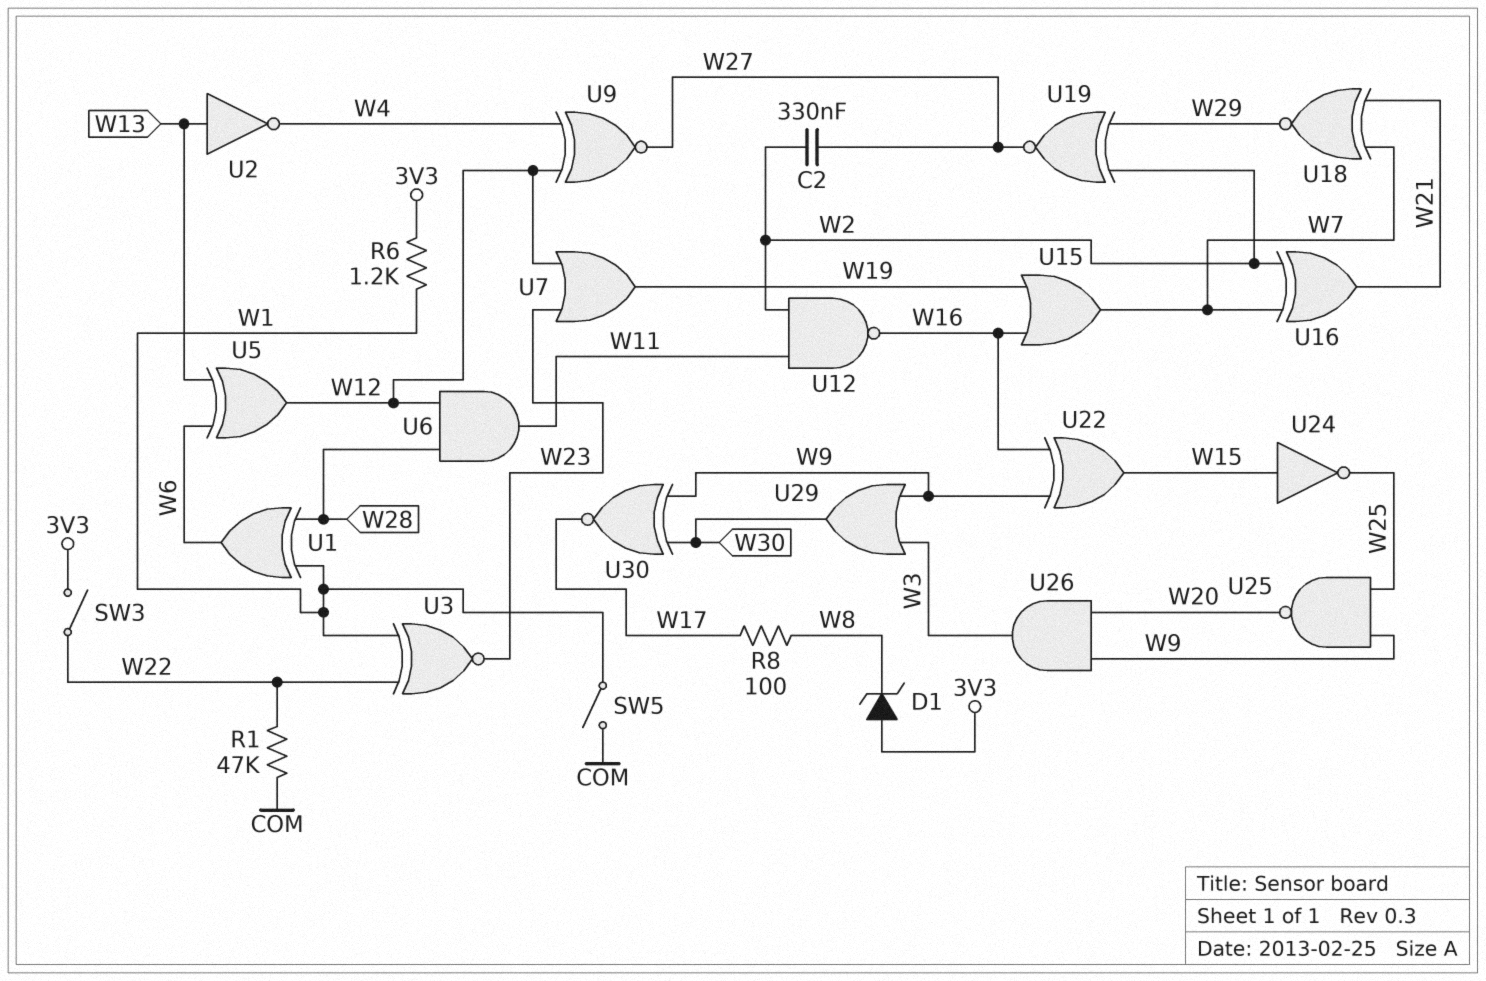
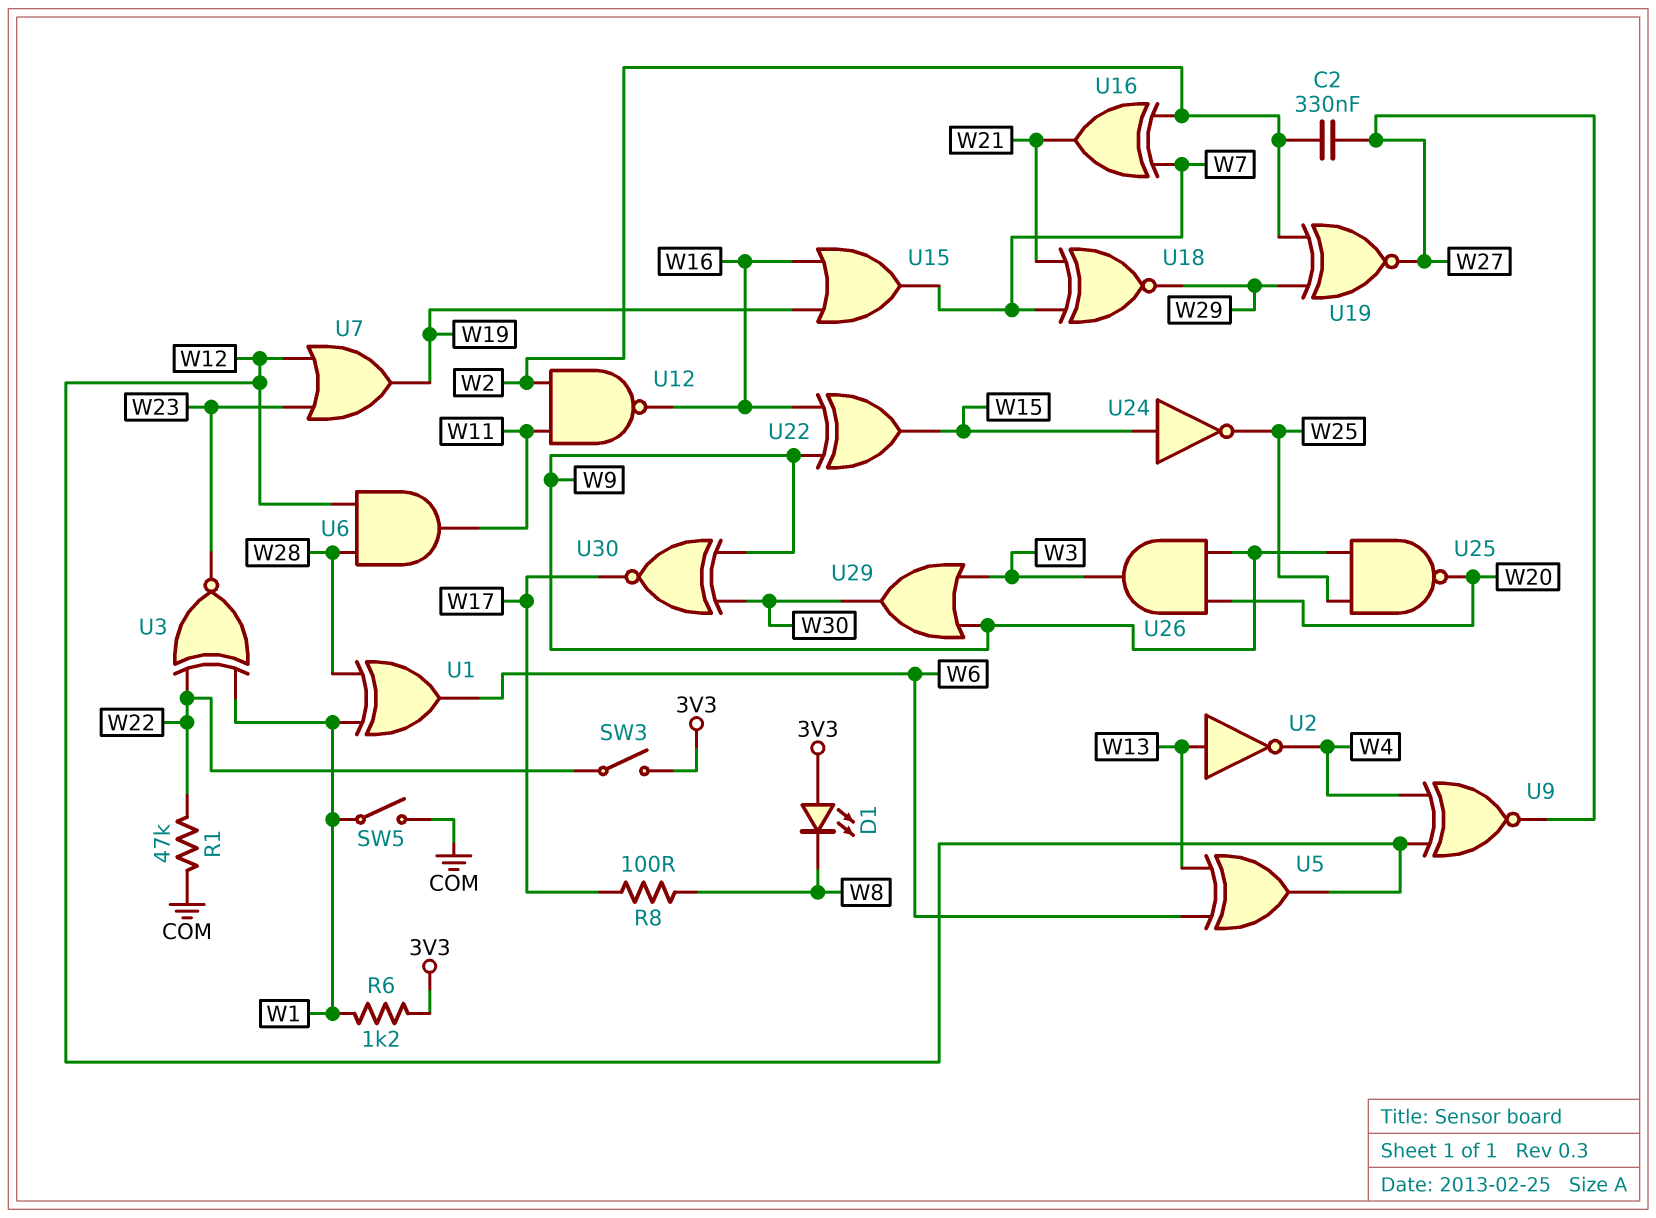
D1: zener (A 3V3, K W8) -> LED (A 3V3, K W8)

